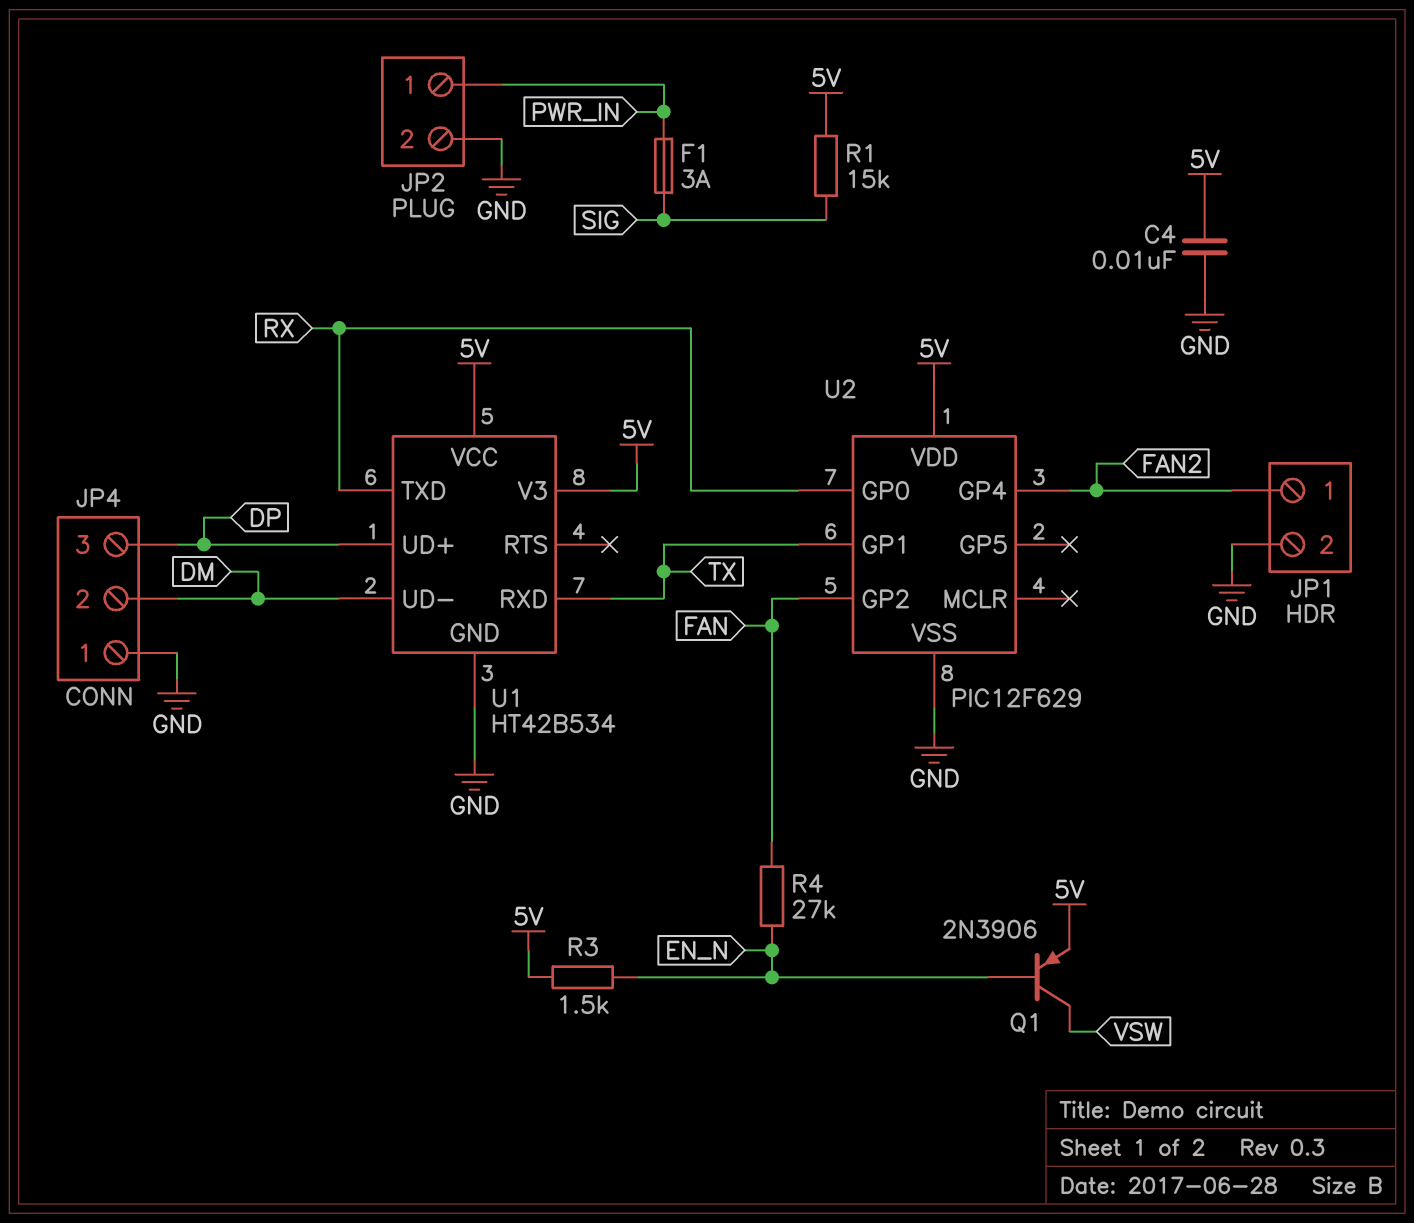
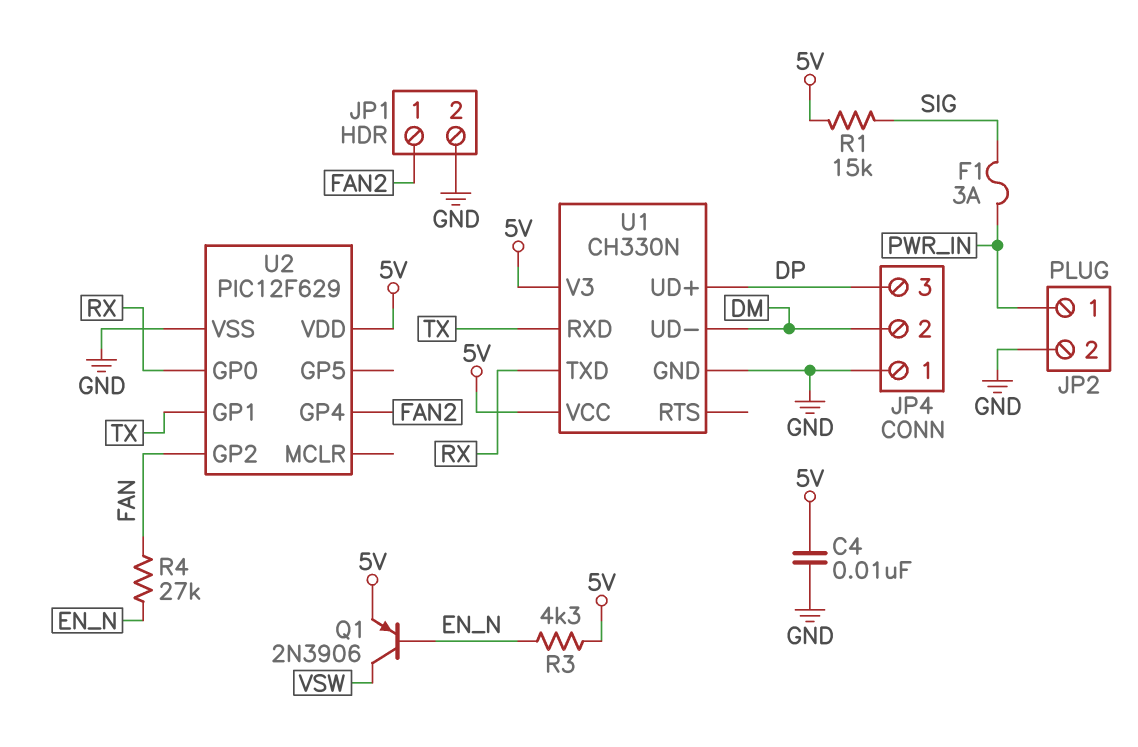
R3: 1.5k (5V, EN_N) -> 4.3k (5V, EN_N)
U1: HT42B534 -> CH330N

